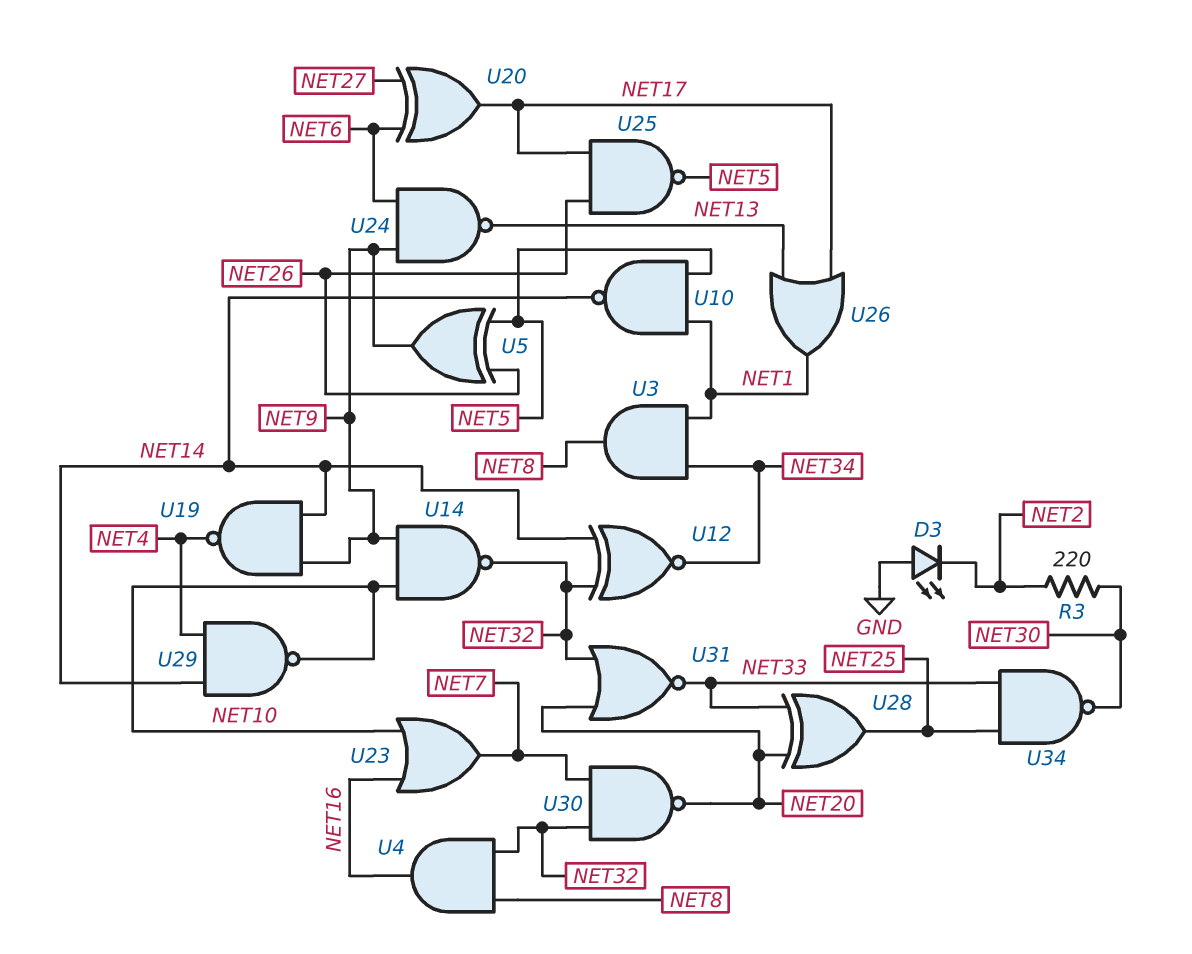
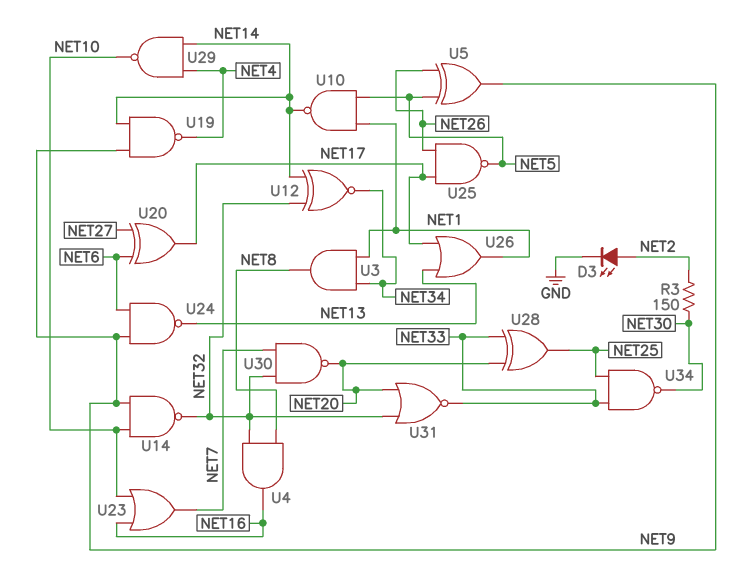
D3: LED (A GND, K NET2) -> LED (A NET2, K GND)
R3: 220 (NET2, NET30) -> 150 (NET2, NET30)

